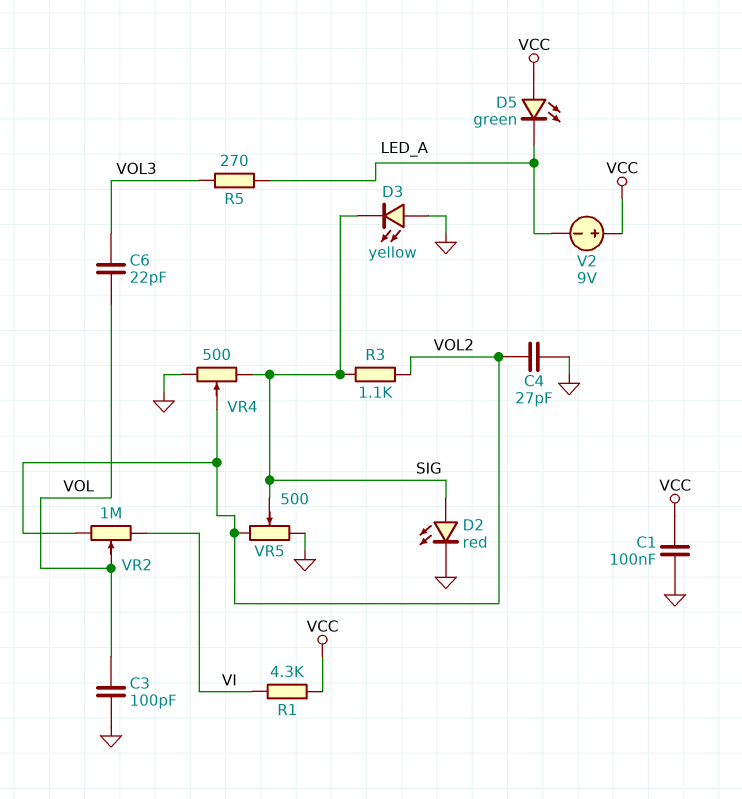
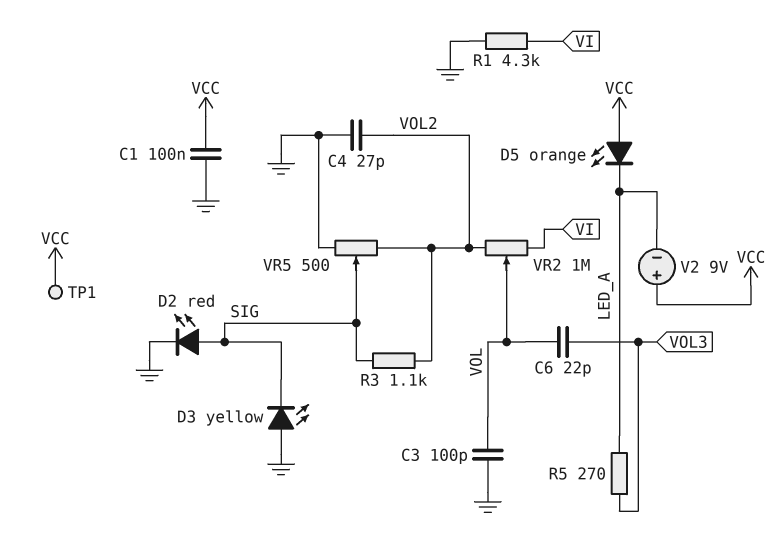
D5: LED green (A VCC, K LED_A) -> LED orange (A VCC, K LED_A)
R1: 4.3k (VCC, VI) -> 4.3k (GND, VI)
TP1: none -> test point (VCC)
VR4: 500 (GND, SIG, wiper VOL2) -> none

